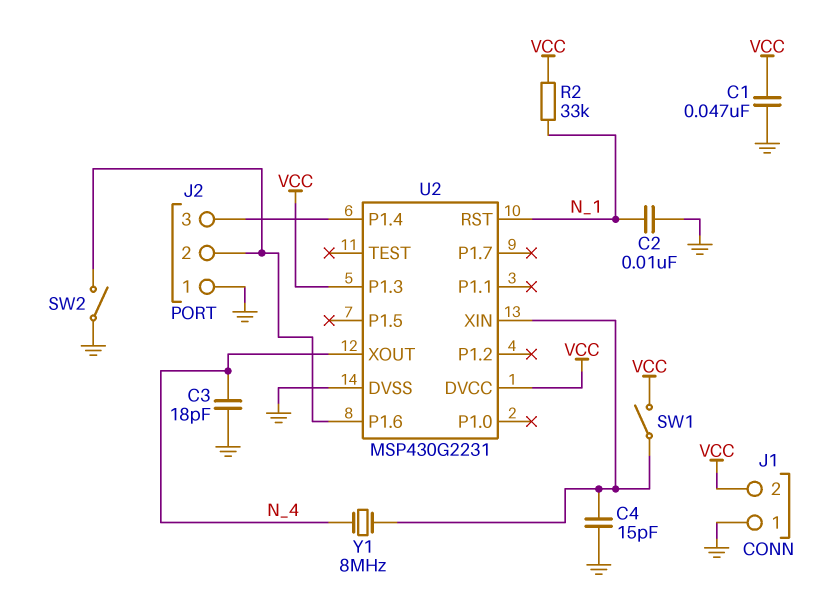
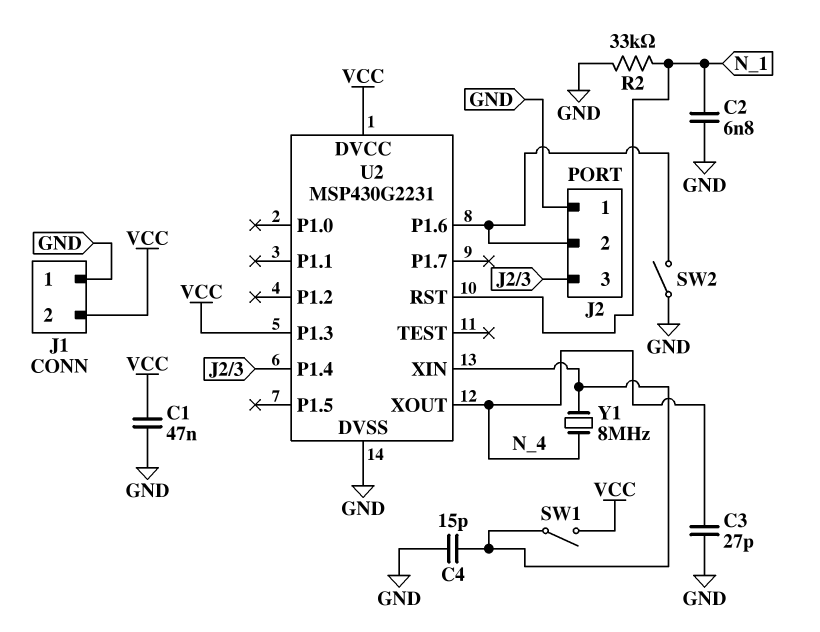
C2: 10nF (GND, N_1) -> 6.8nF (GND, N_1)
C3: 18pF (GND, N_4) -> 27pF (GND, N_4)
R2: 33k (N_1, VCC) -> 33k (GND, N_1)

